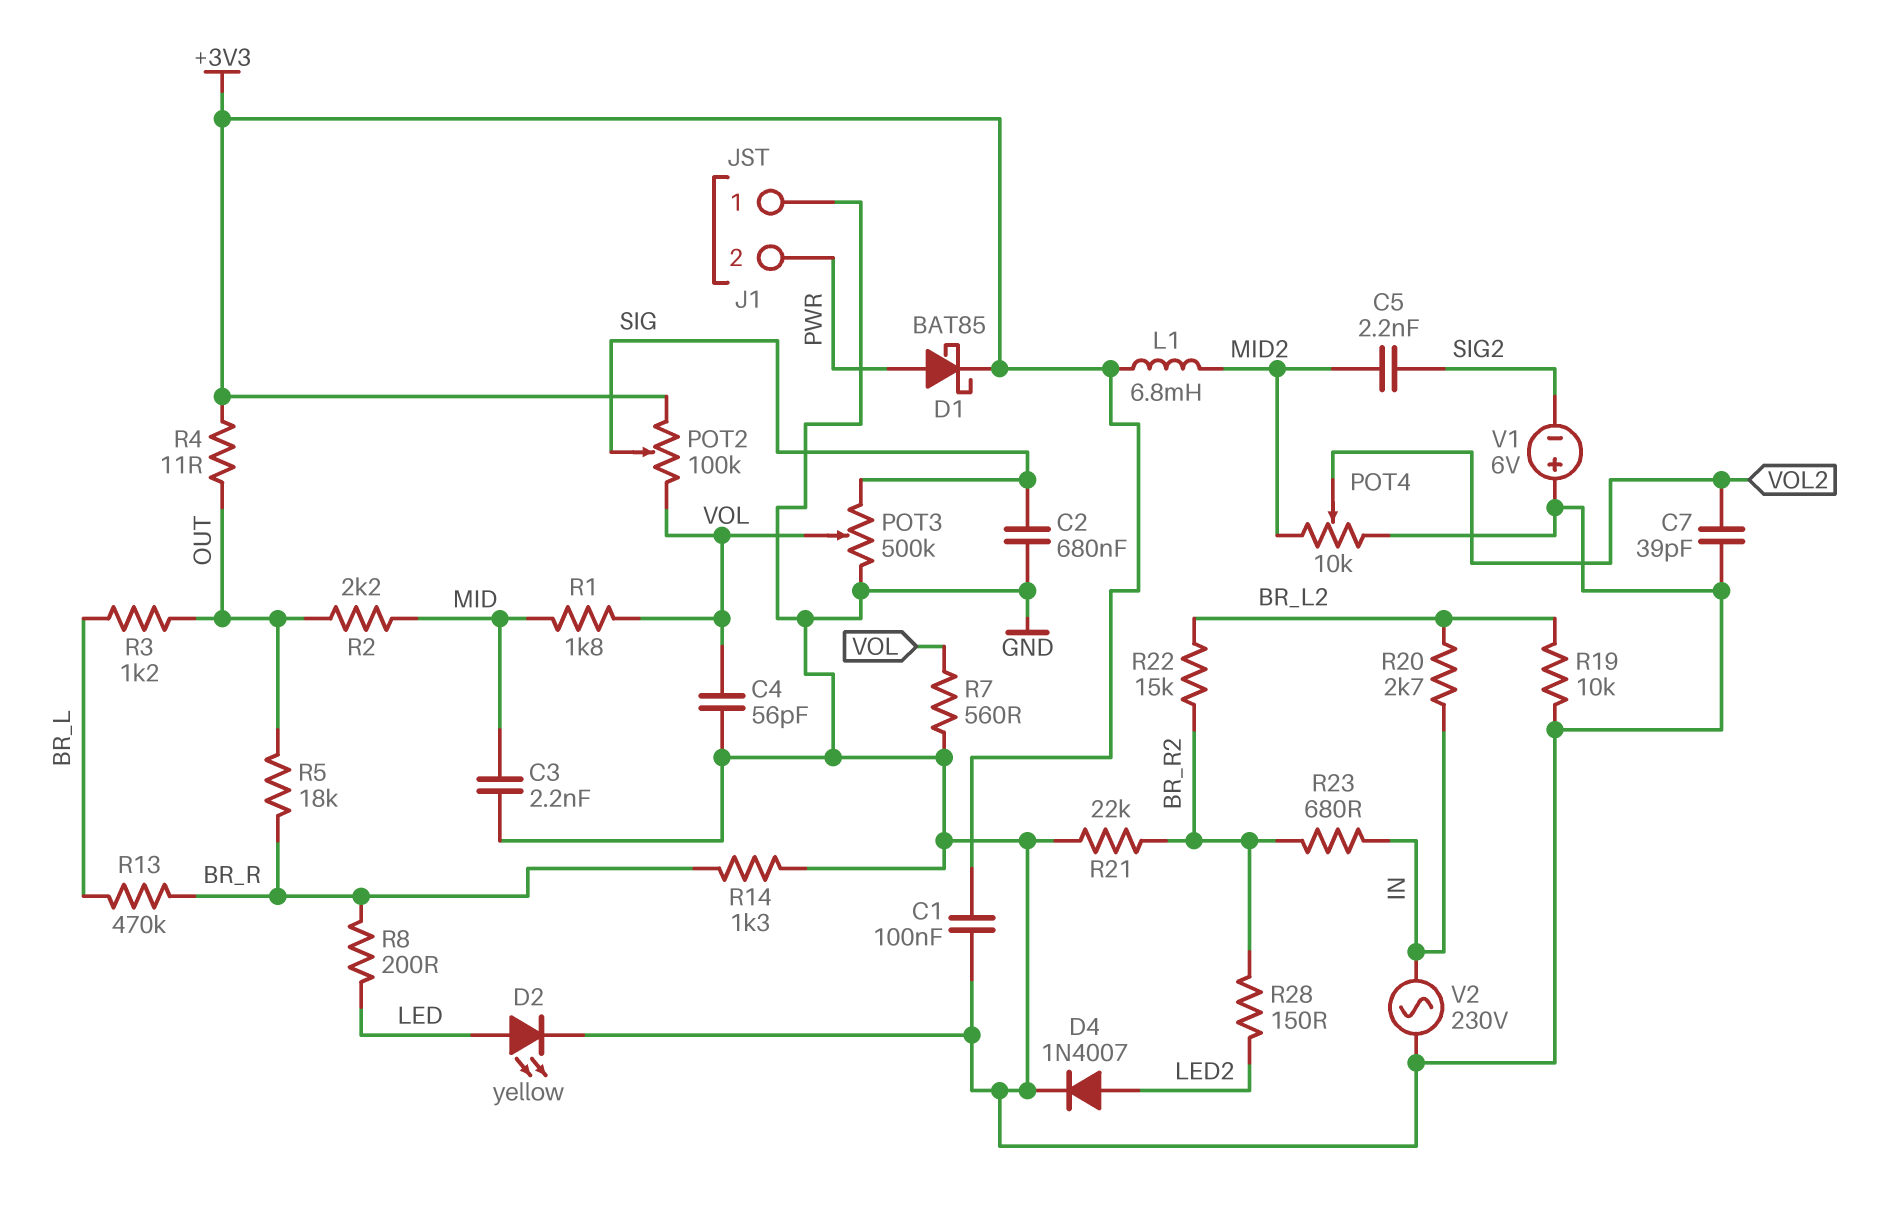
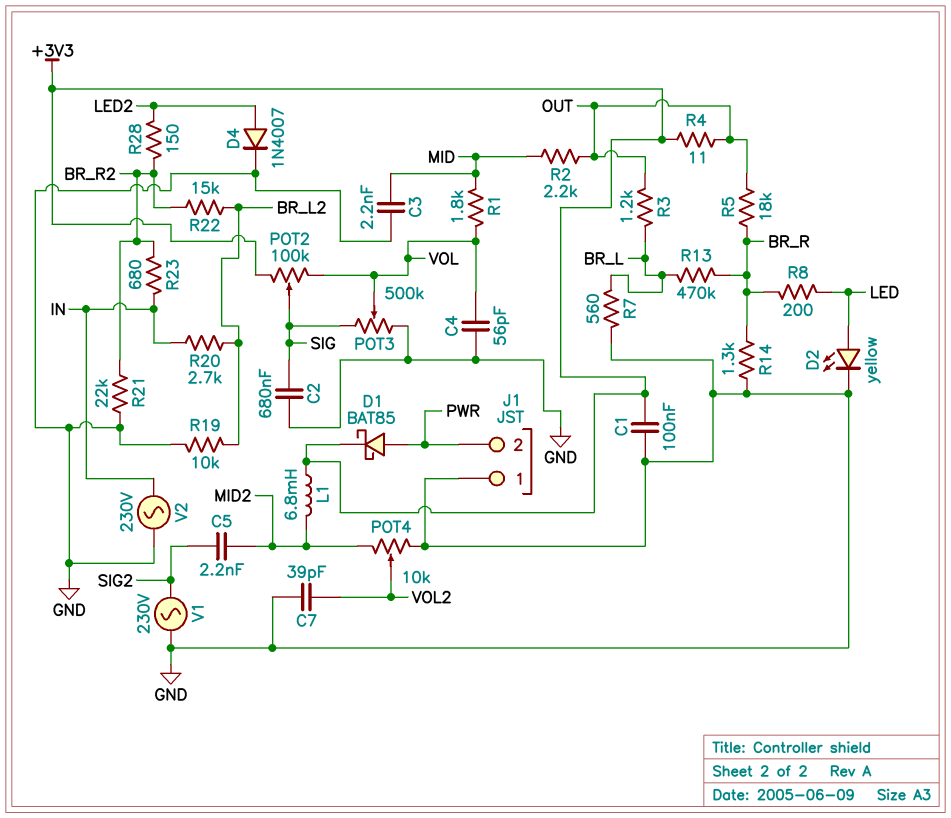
R7: 560 (GND, VOL) -> 560 (BR_L, GND)
V1: 6V (plus GND, minus SIG2) -> AC 230V (GND, SIG2)

